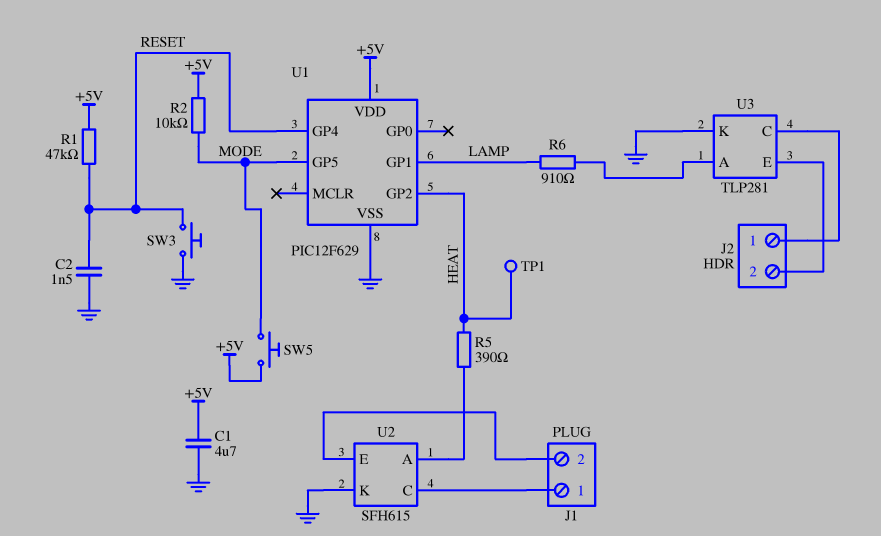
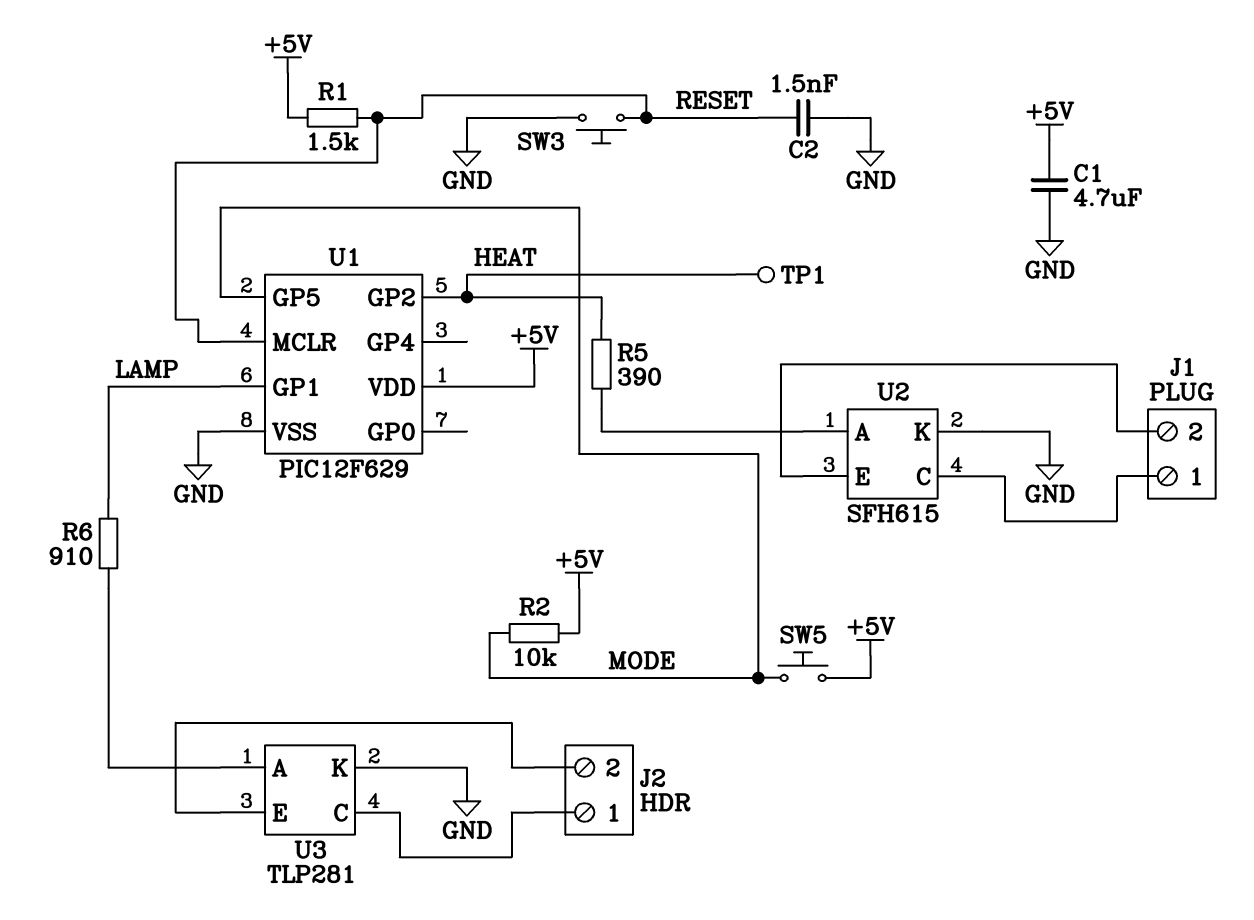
R1: 47k (+5V, RESET) -> 1.5k (+5V, RESET)
U1 pin GP4: RESET -> none
U1 pin MCLR: none -> RESET

